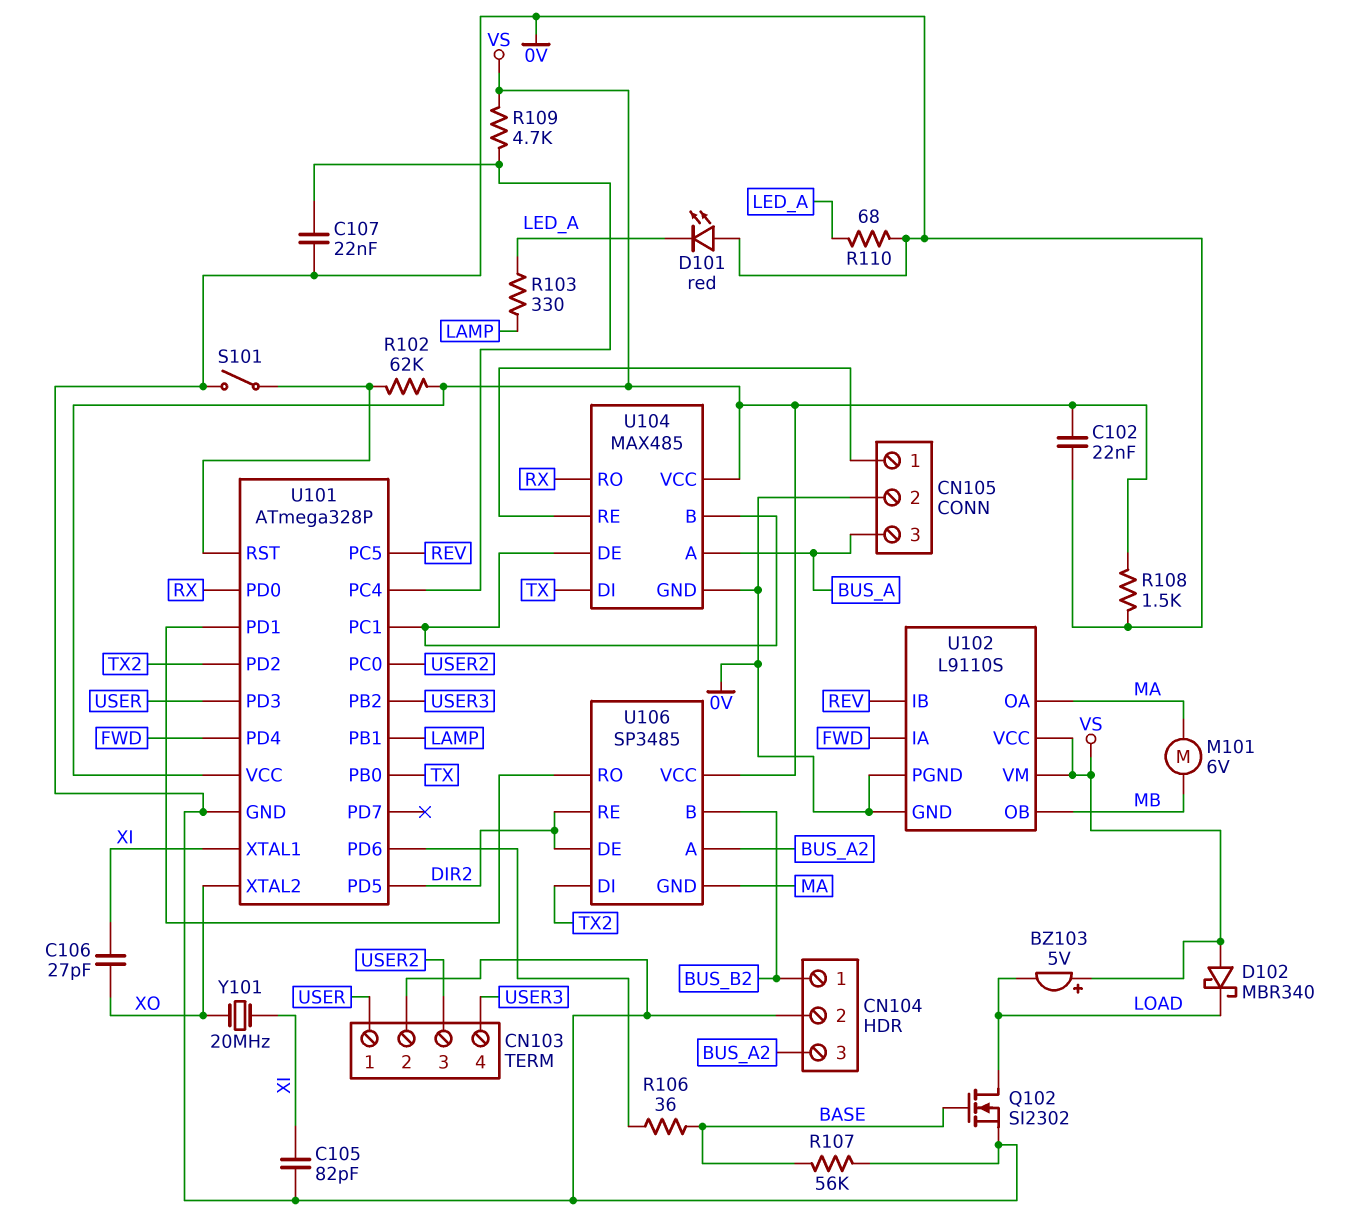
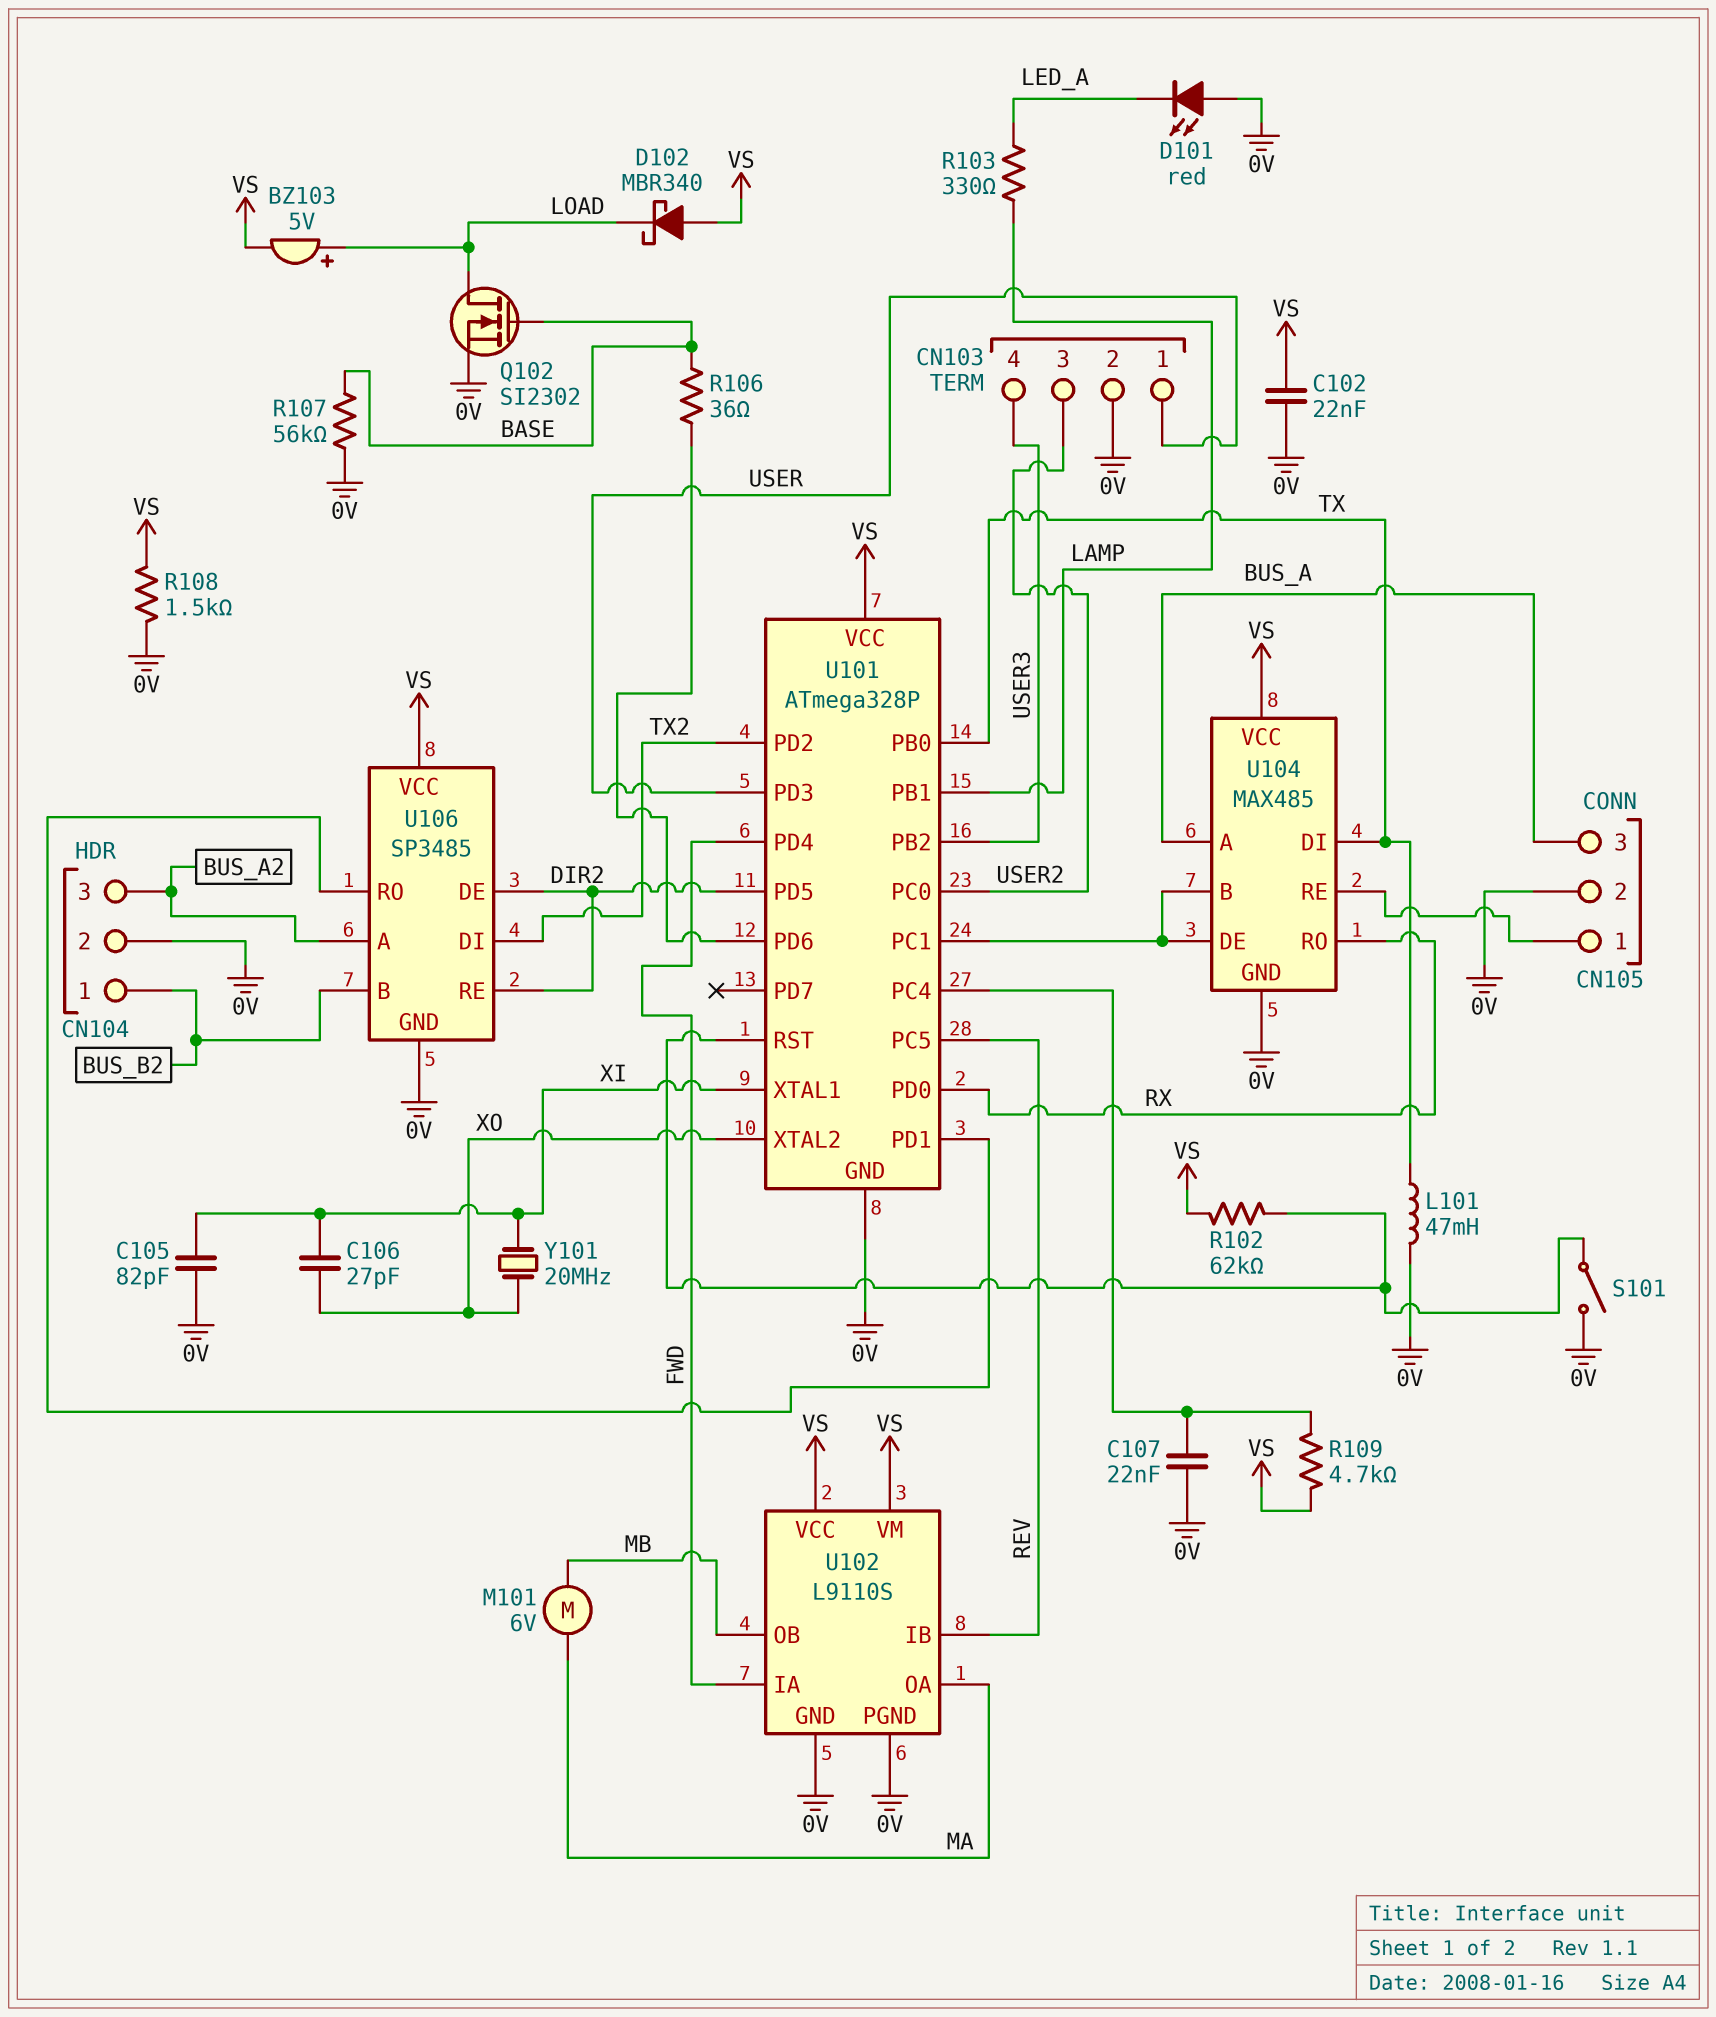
BZ103: buzzer 5V (plus VS, minus LOAD) -> buzzer 5V (plus LOAD, minus VS)
L101: none -> 47mH (0V, TX)
R110: 68 (0V, LED_A) -> none
U106 pin GND: MA -> 0V

